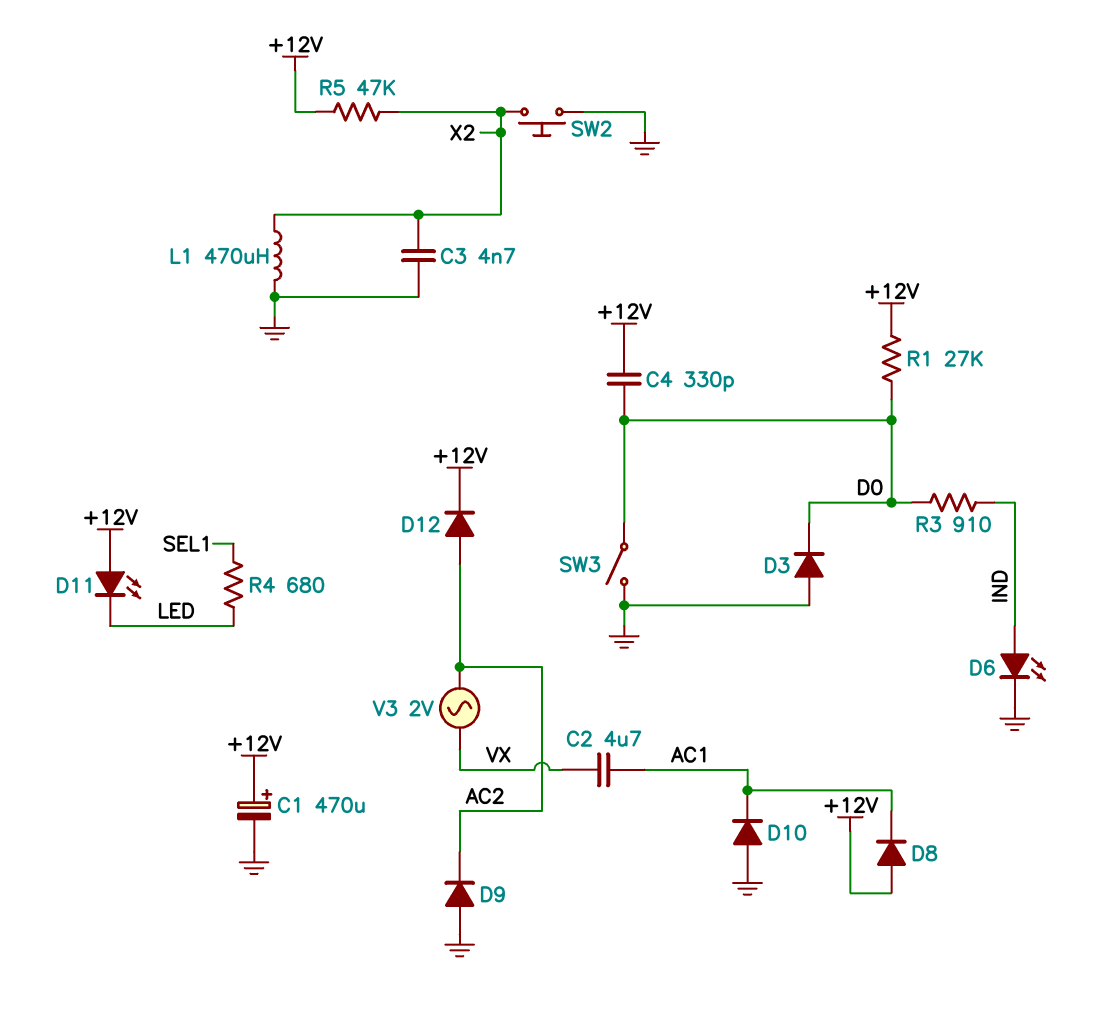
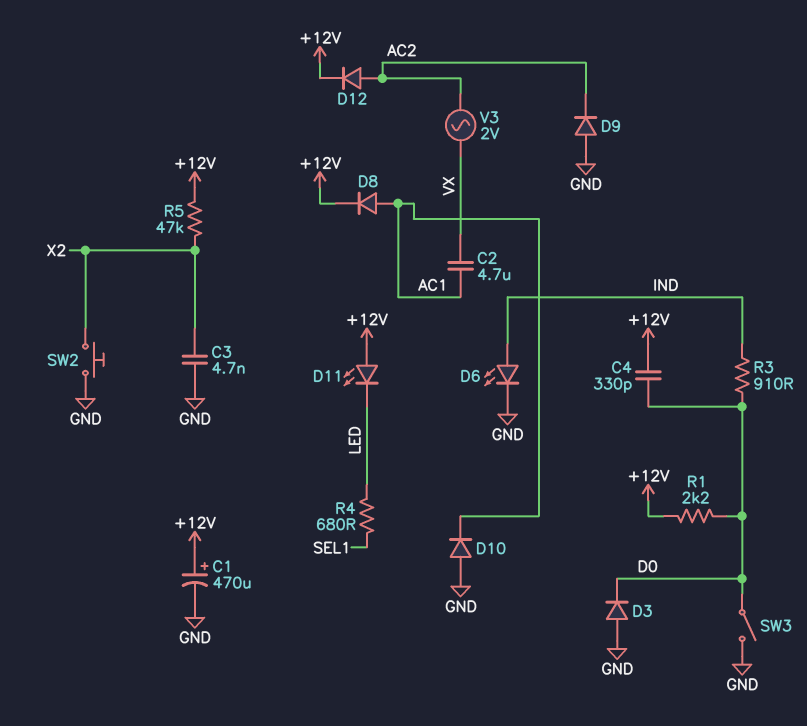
D8: diode (A +12V, K AC1) -> diode (A AC1, K +12V)
L1: 470uH (GND, X2) -> none
R1: 27k (+12V, D0) -> 2.2k (+12V, D0)

